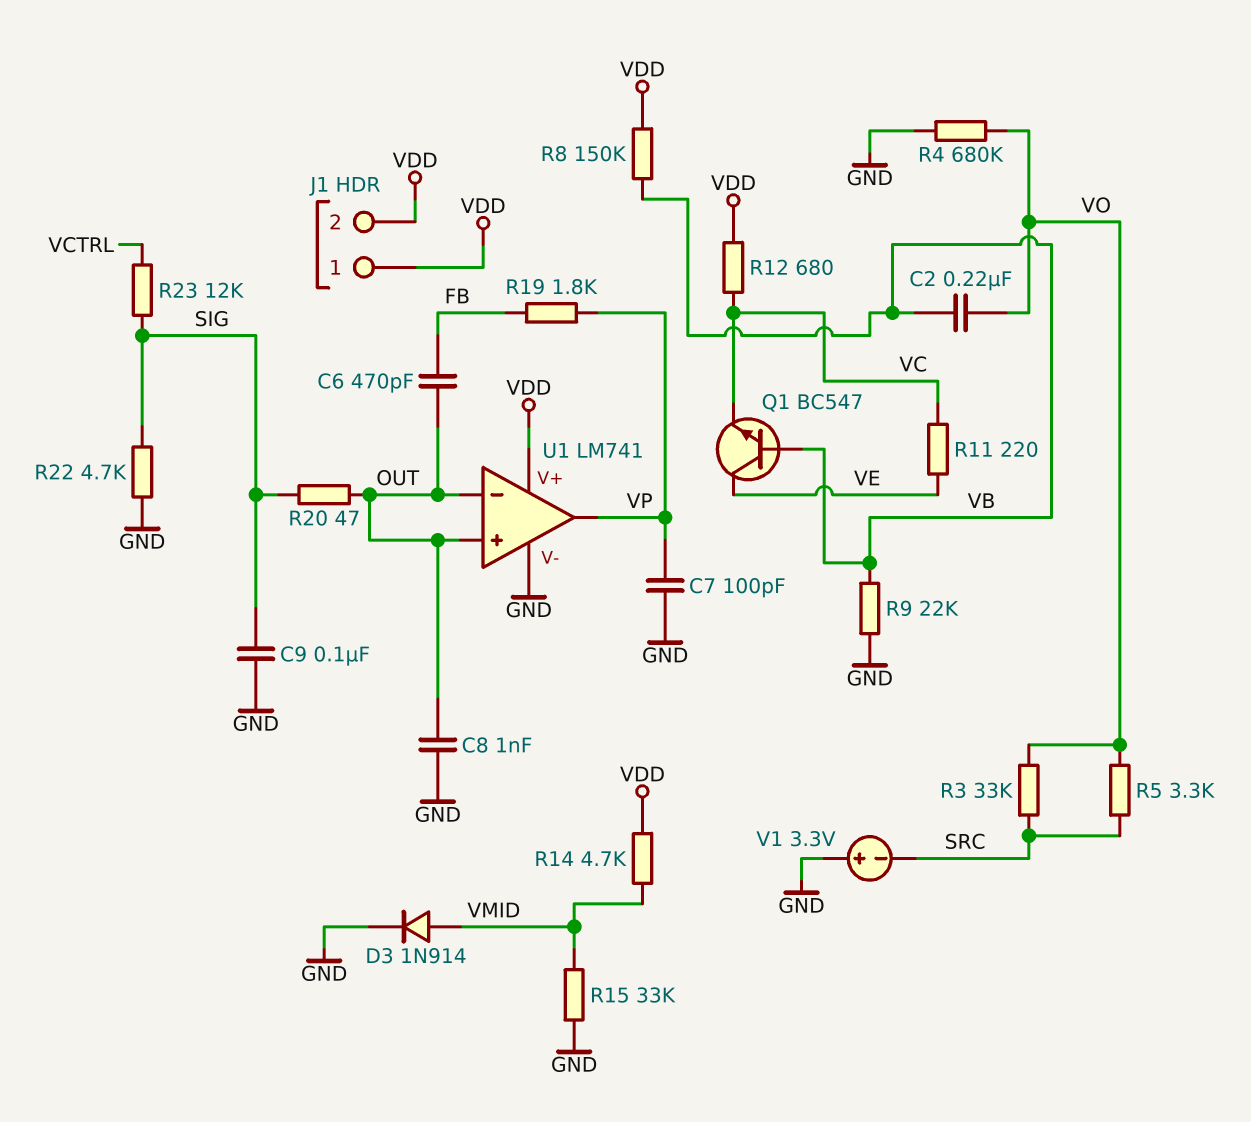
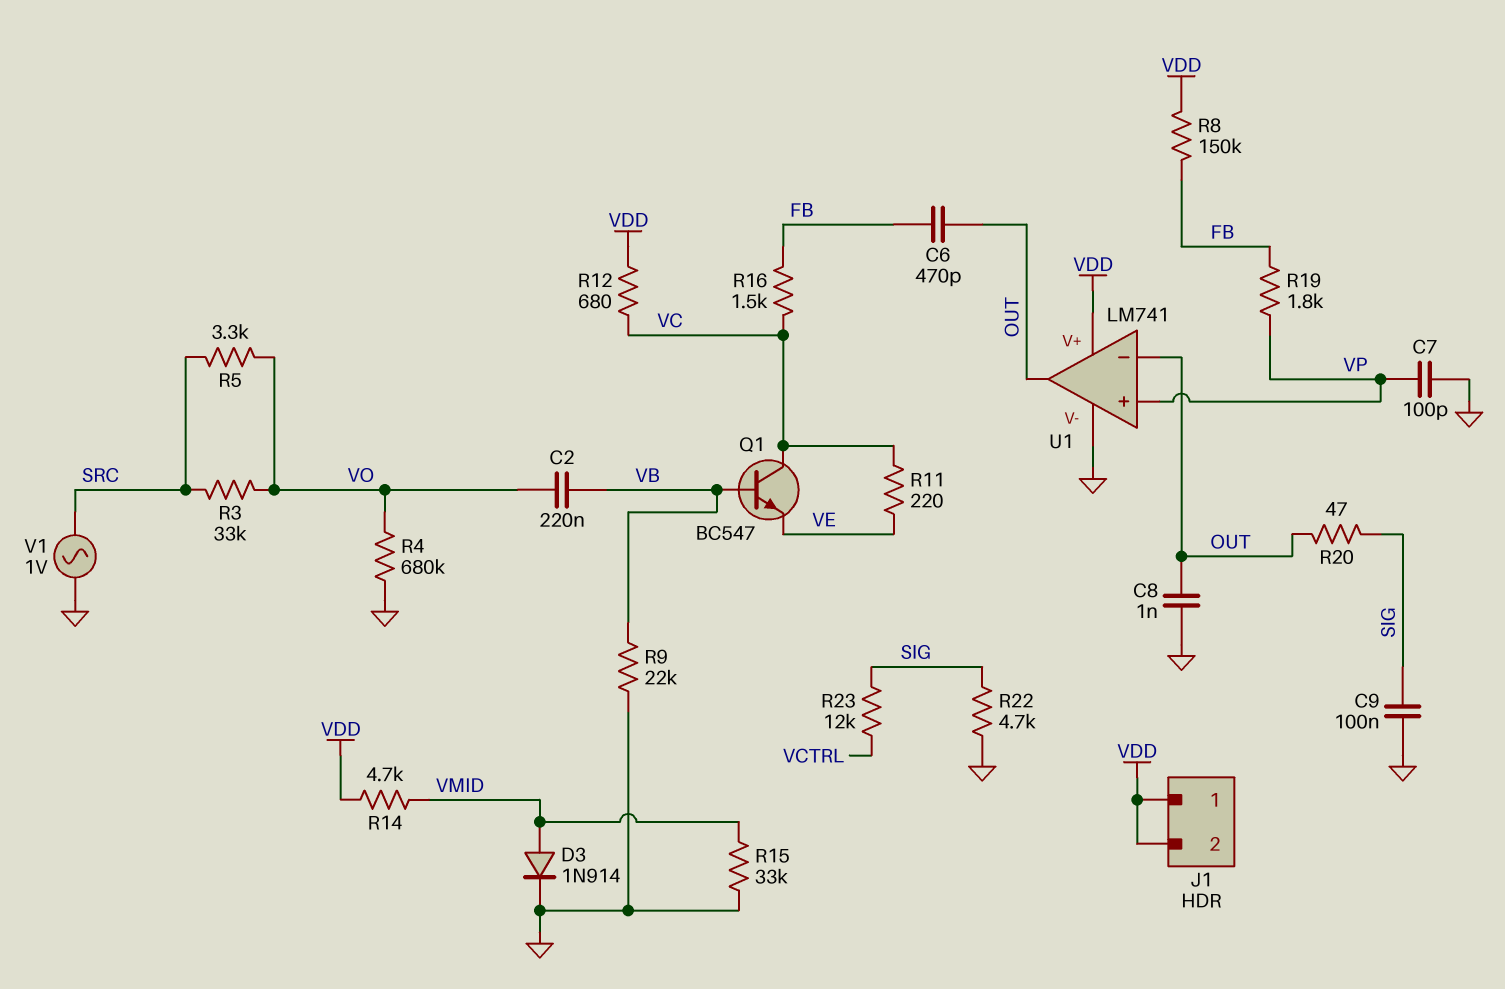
Q1: NPN BC547 (B VB, C VE, E VC) -> NPN BC547 (B VB, C VC, E VE)
R8: 150k (VB, VDD) -> 150k (FB, VDD)
R16: none -> 1.5k (FB, VC)
U1 pin in+: OUT -> VP
U1 pin out: VP -> OUT
V1: 3.3V (plus GND, minus SRC) -> AC 1V (GND, SRC)

